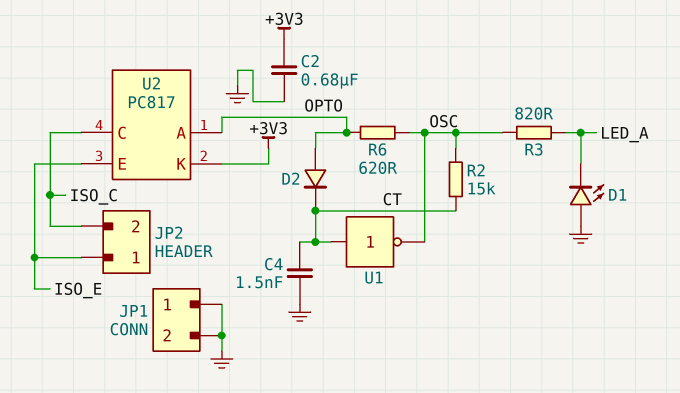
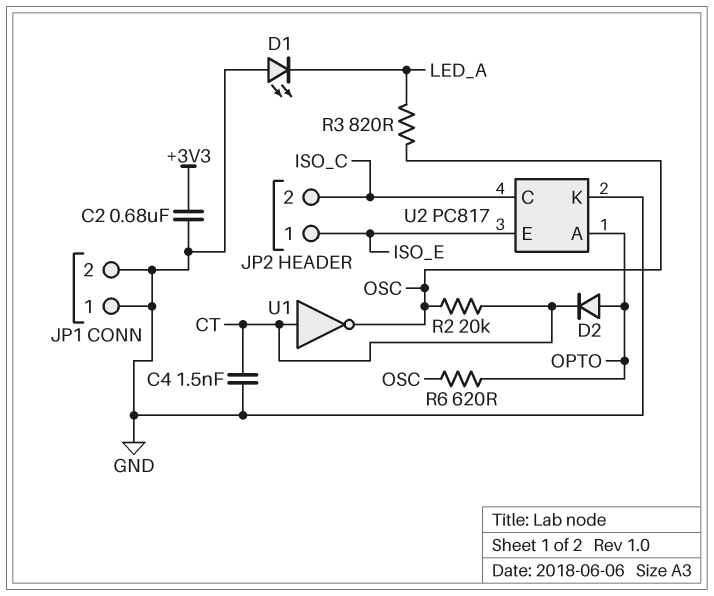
R2: 15k (CT, OSC) -> 20k (CT, OSC)
U2 pin K: +3V3 -> GND

